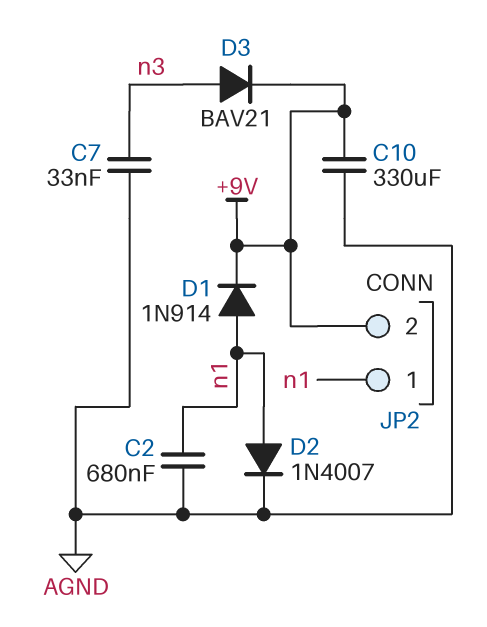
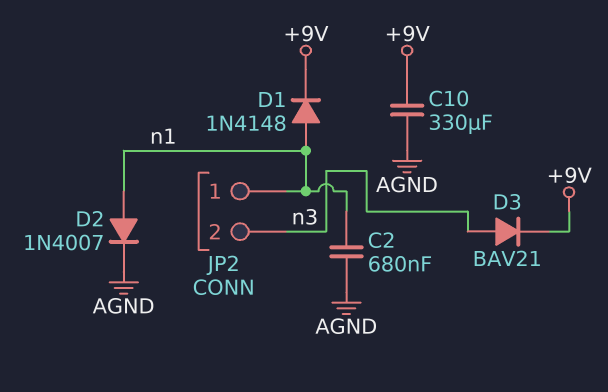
C7: 33nF (AGND, n3) -> none
D1: diode 1N914 (A n1, K +9V) -> diode 1N4148 (A n1, K +9V)
JP2 pin 2: +9V -> n3

